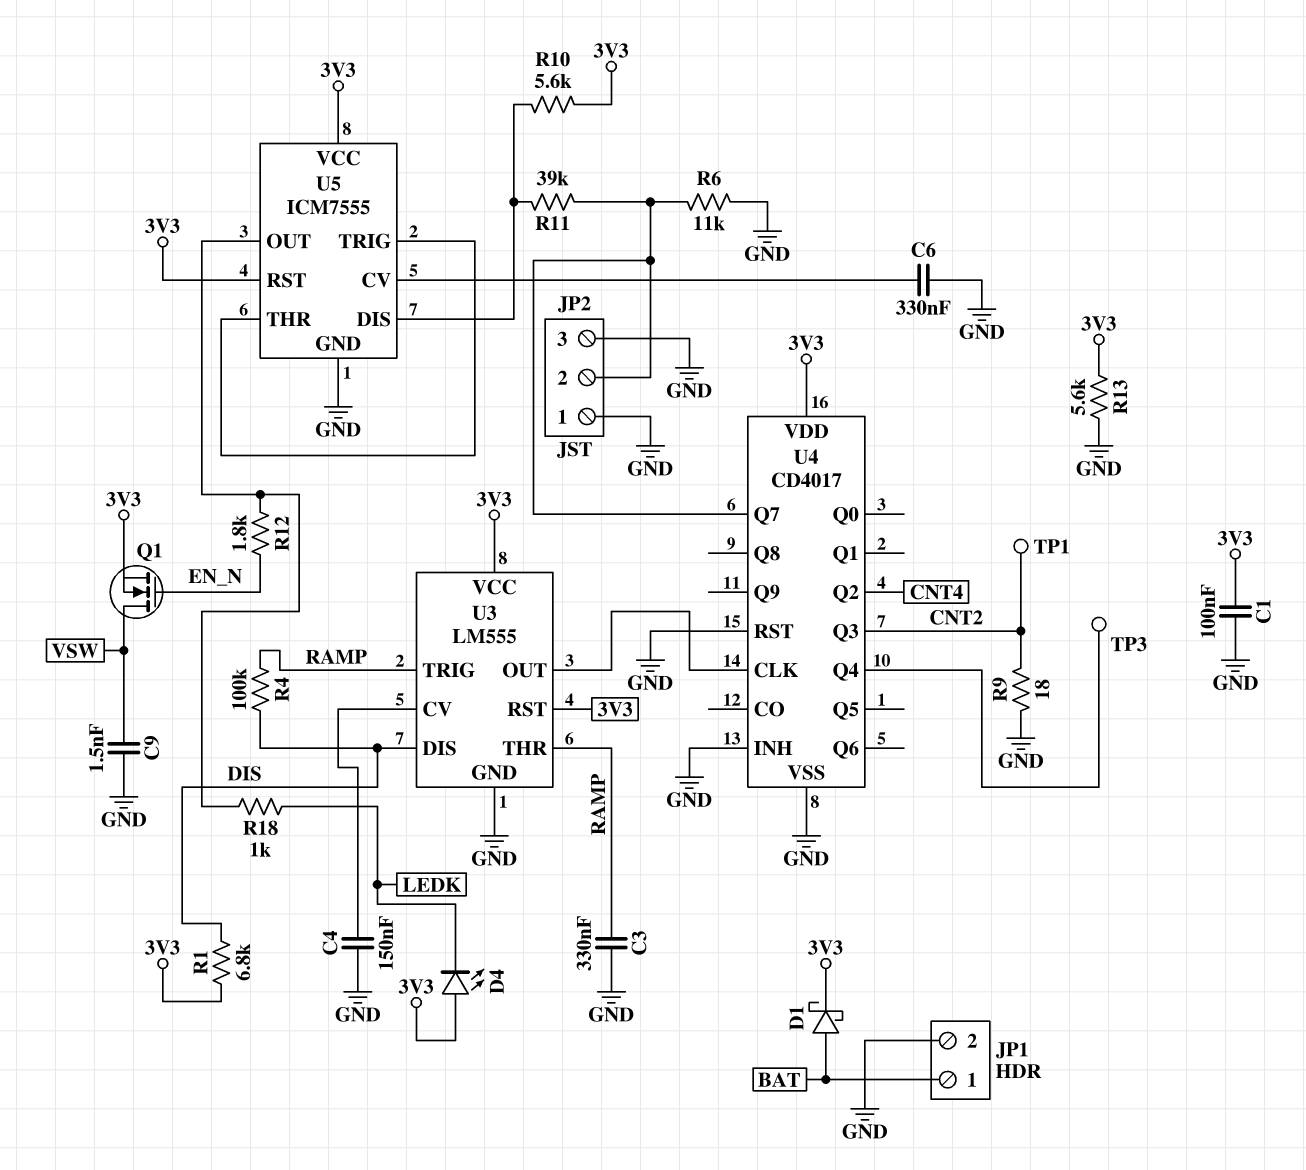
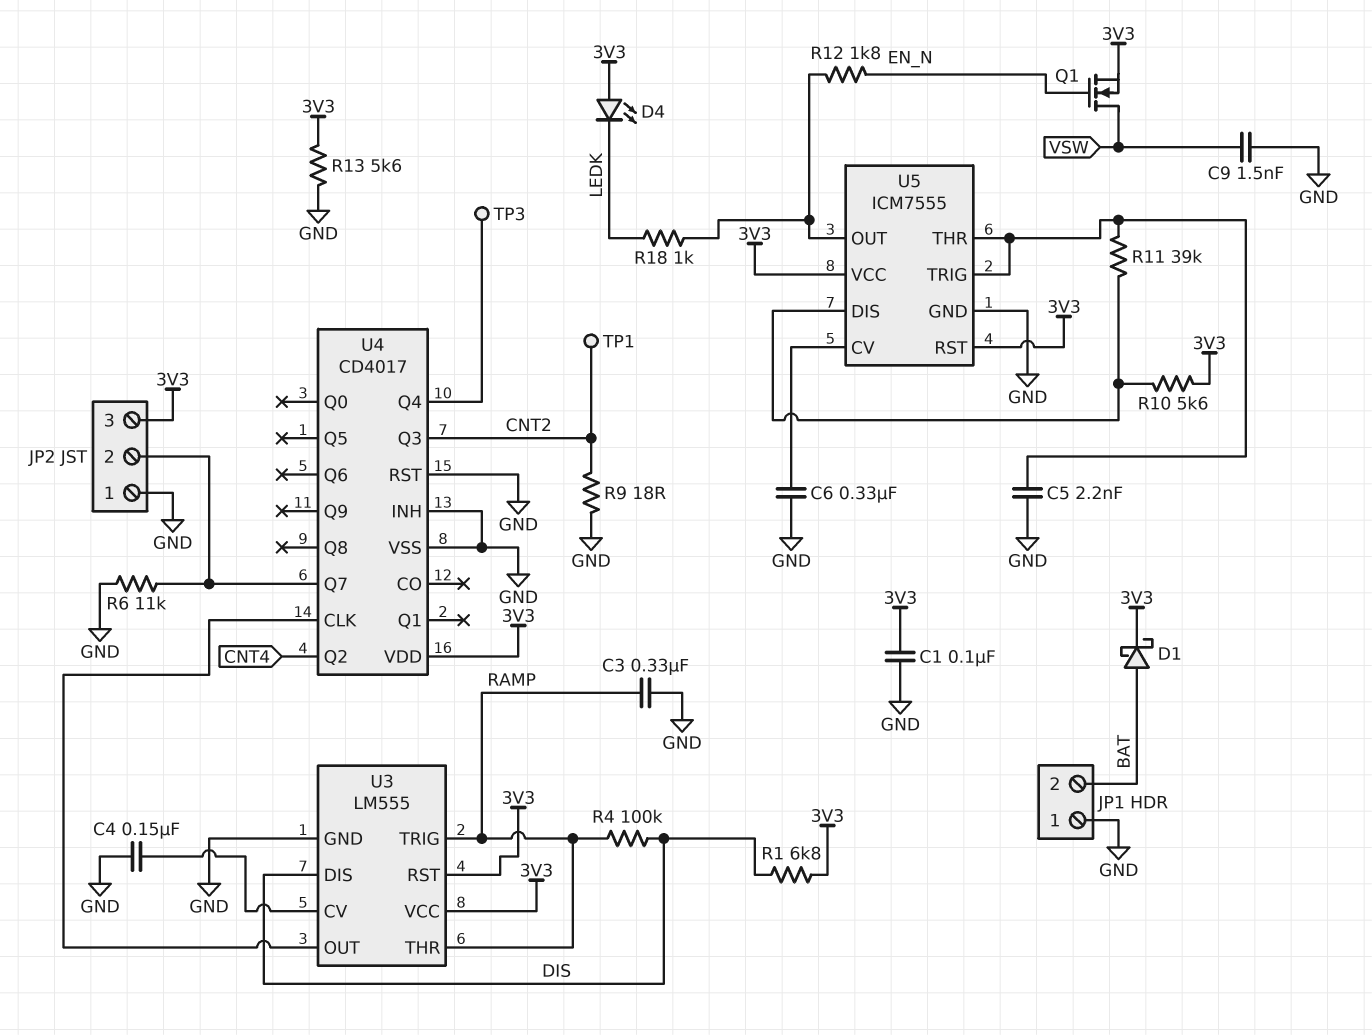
C5: none -> 2.2nF (GND, U5/THR)
JP1 pin 1: BAT -> GND
JP1 pin 2: GND -> BAT
JP2 pin 3: GND -> 3V3
R11: 39k (JP2/2, U5/DIS) -> 39k (U5/DIS, U5/THR)

